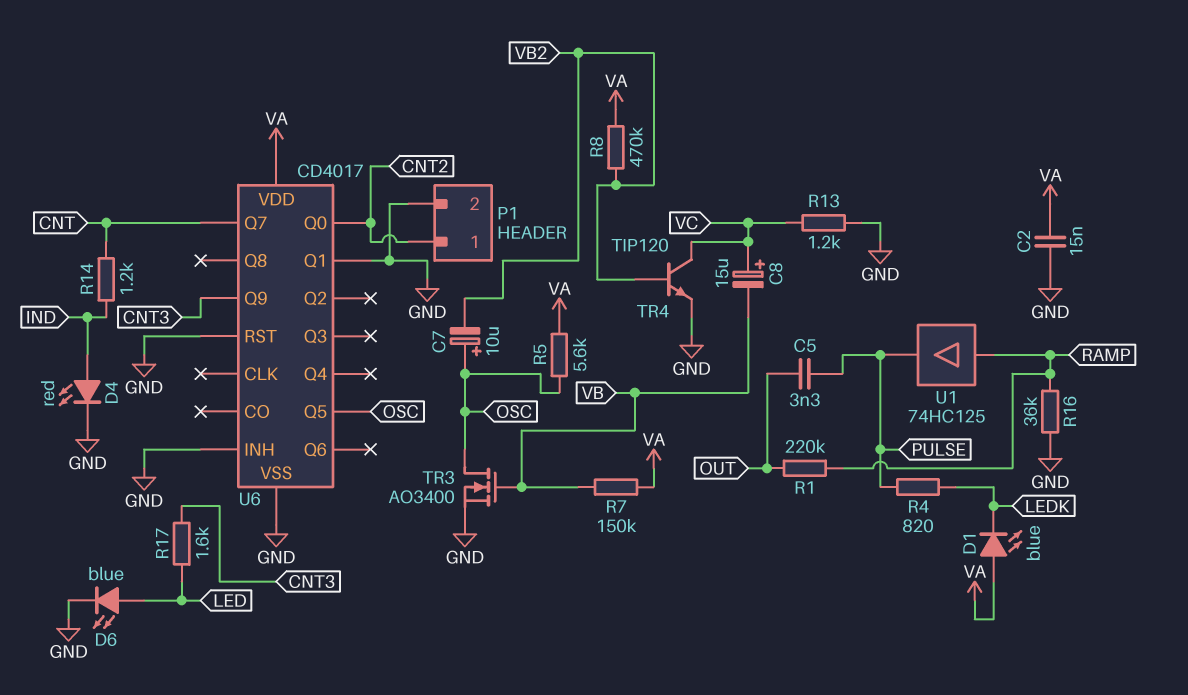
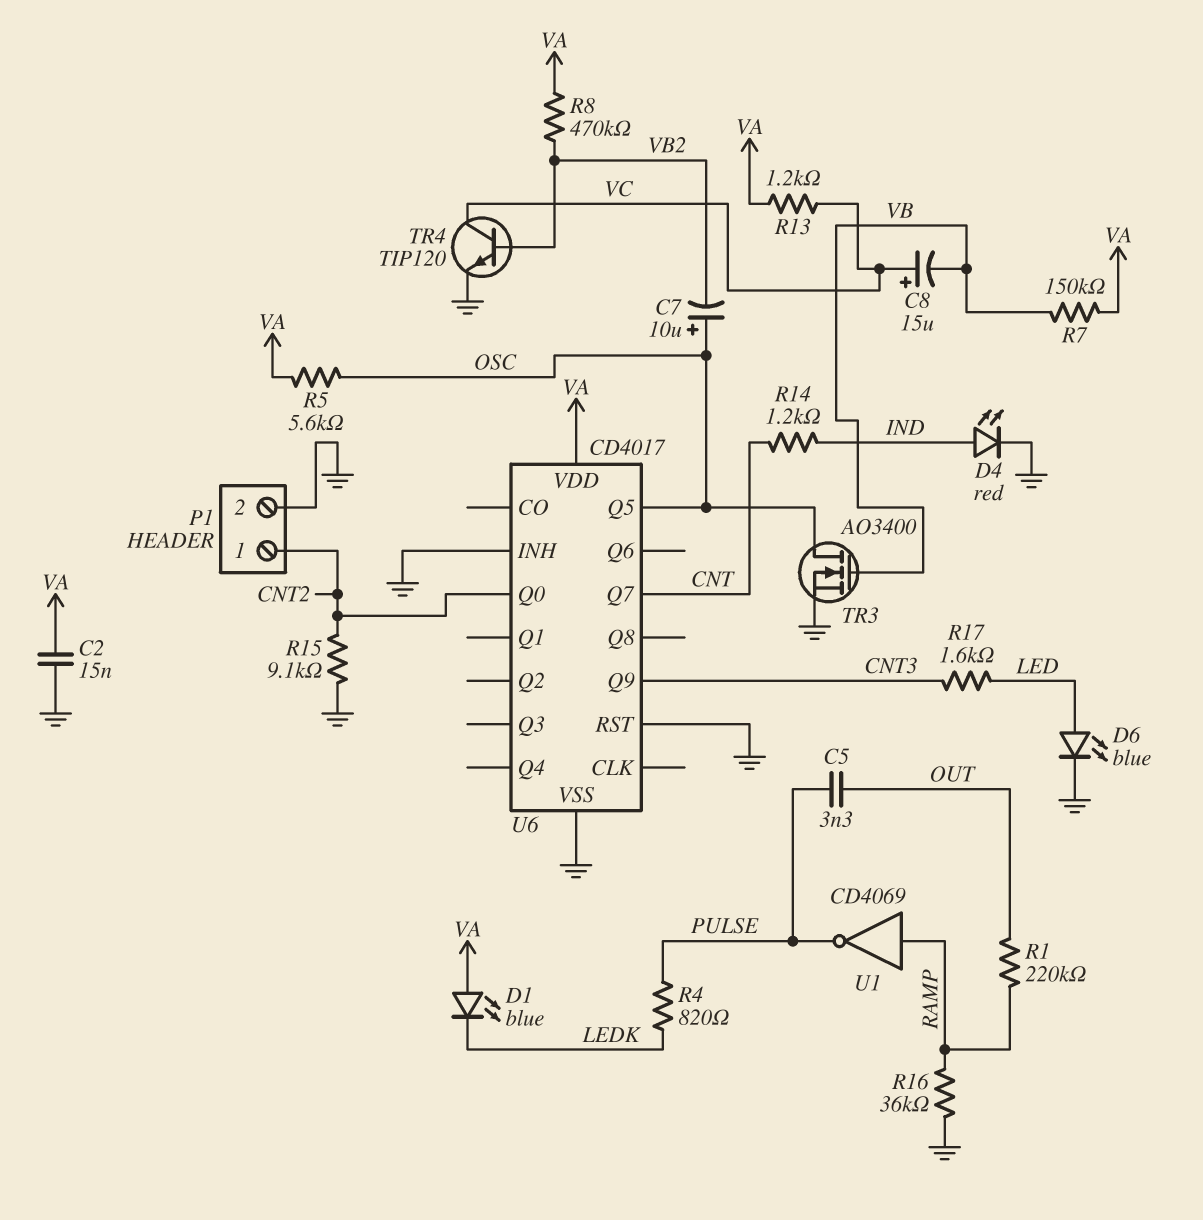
R13: 1.2k (GND, VC) -> 1.2k (VA, VC)
R15: none -> 9.1k (CNT2, GND)
U1: buffer 74HC125 (in RAMP, out PULSE) -> NOT CD4069 (in RAMP, out PULSE)
U6 pin Q1: GND -> none

